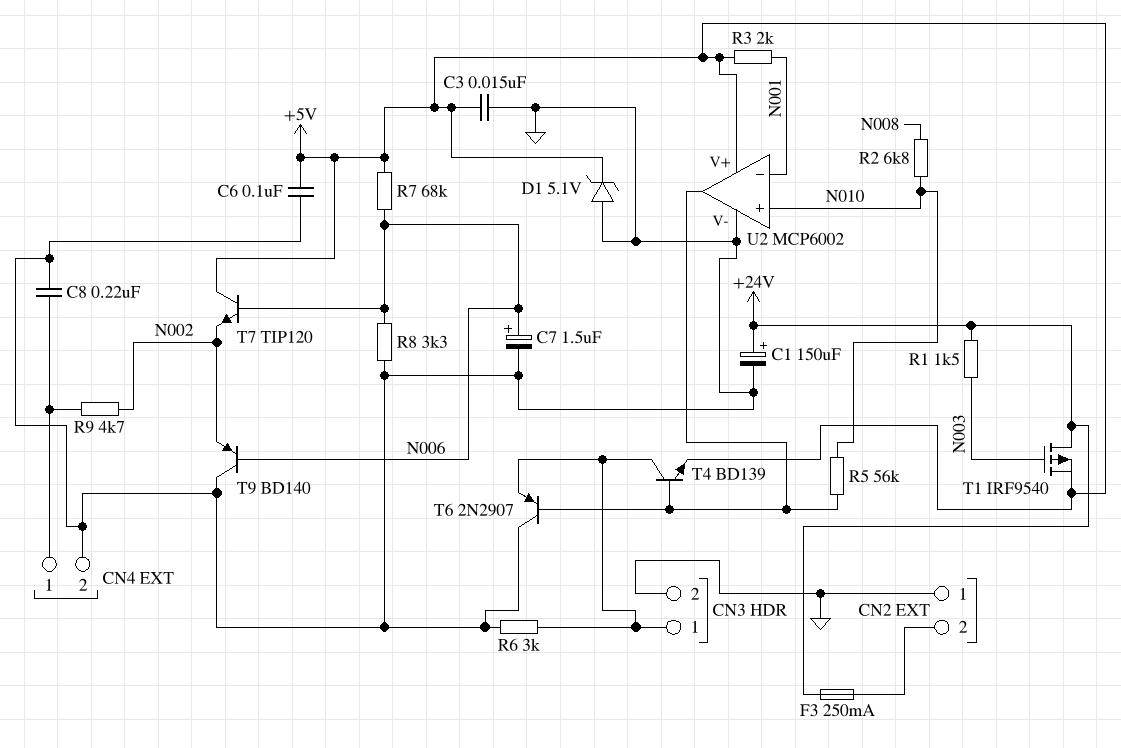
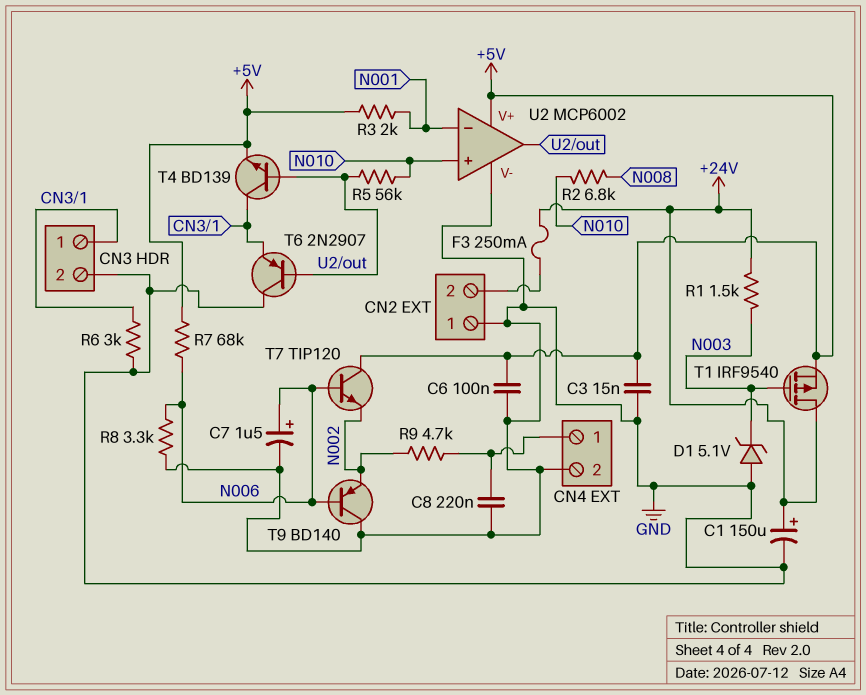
D1: zener 5.1V (A GND, K +5V) -> zener 5.1V (A GND, K N003)

